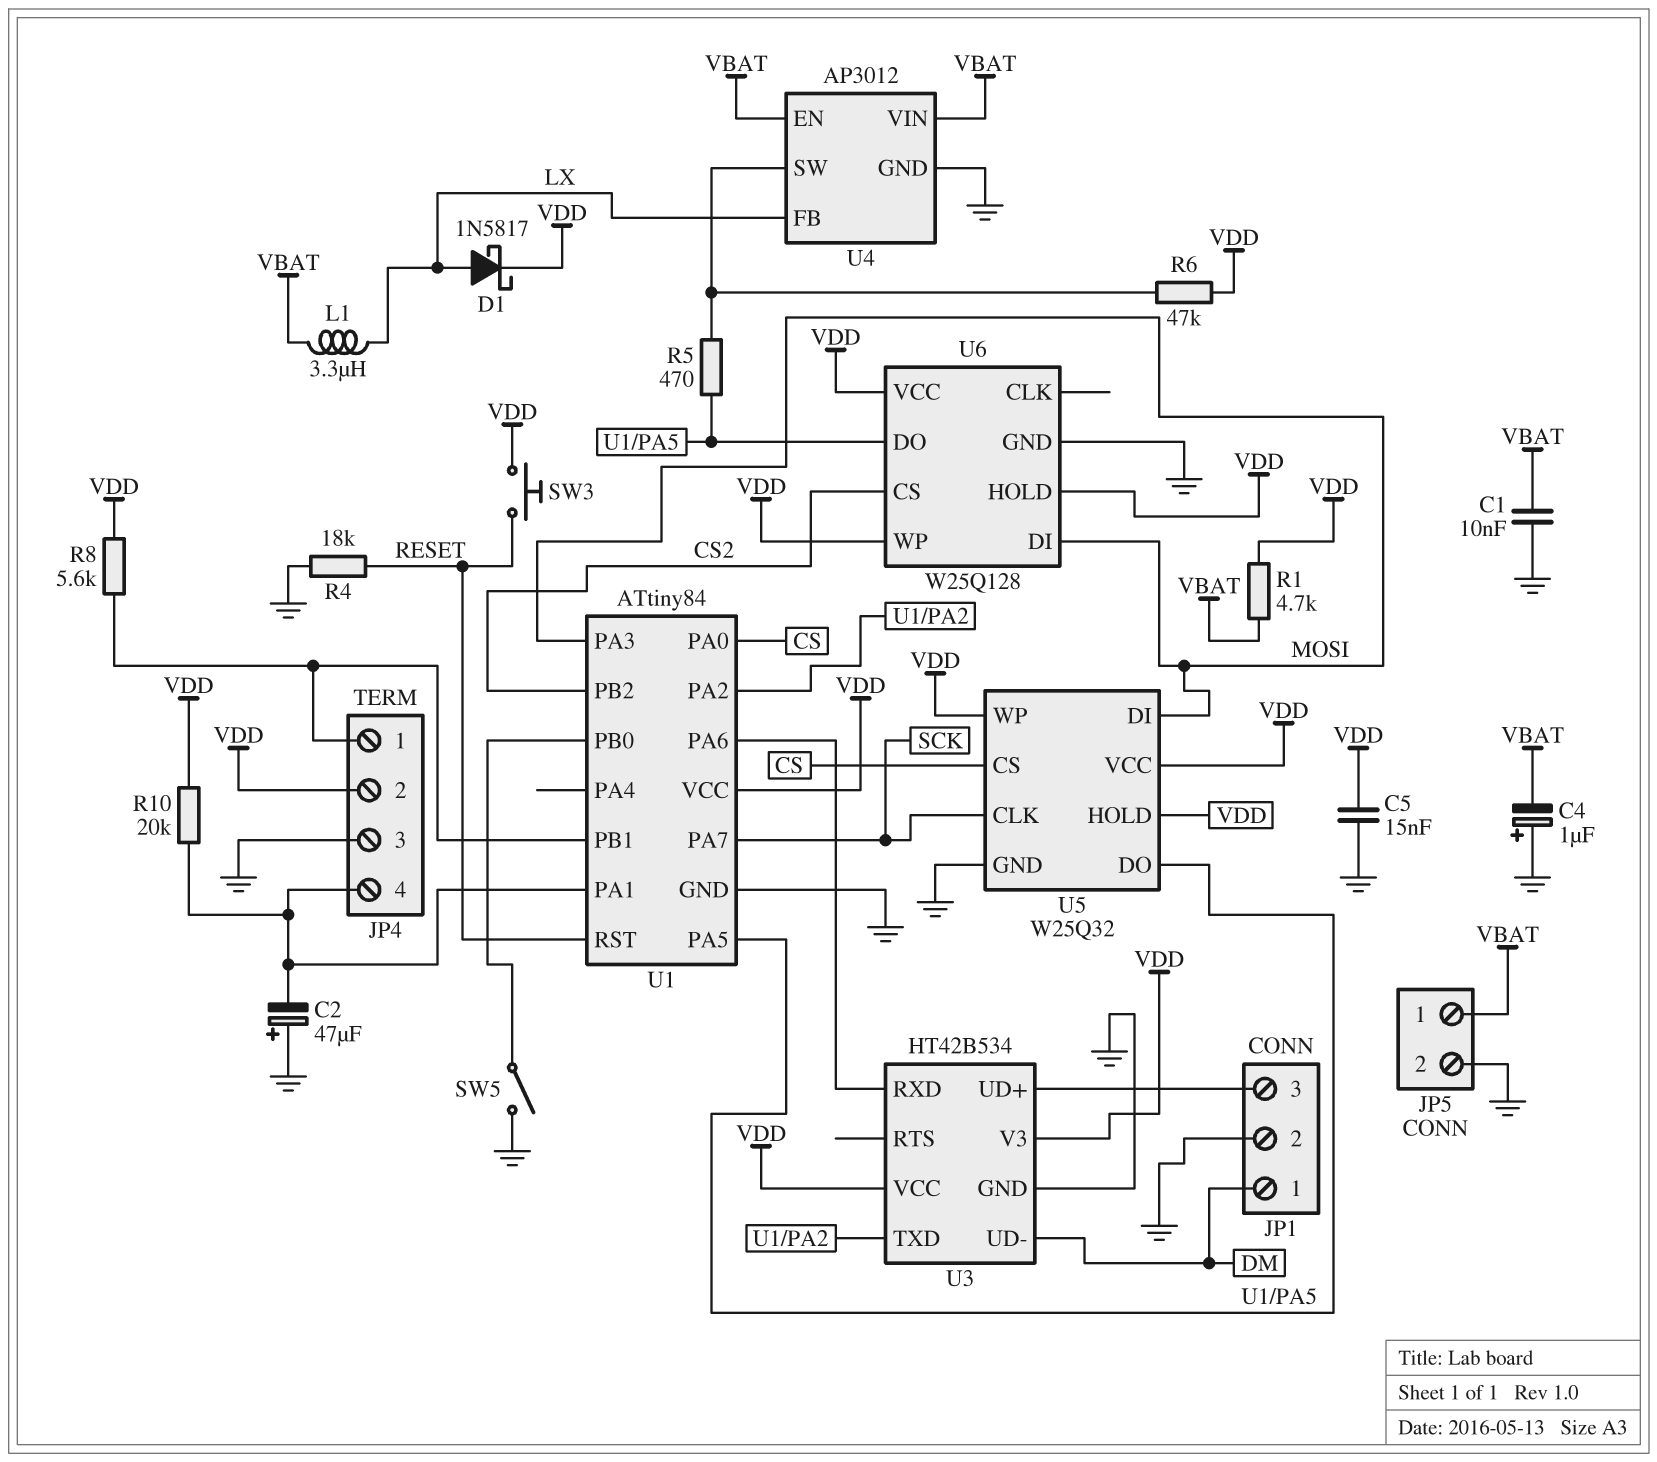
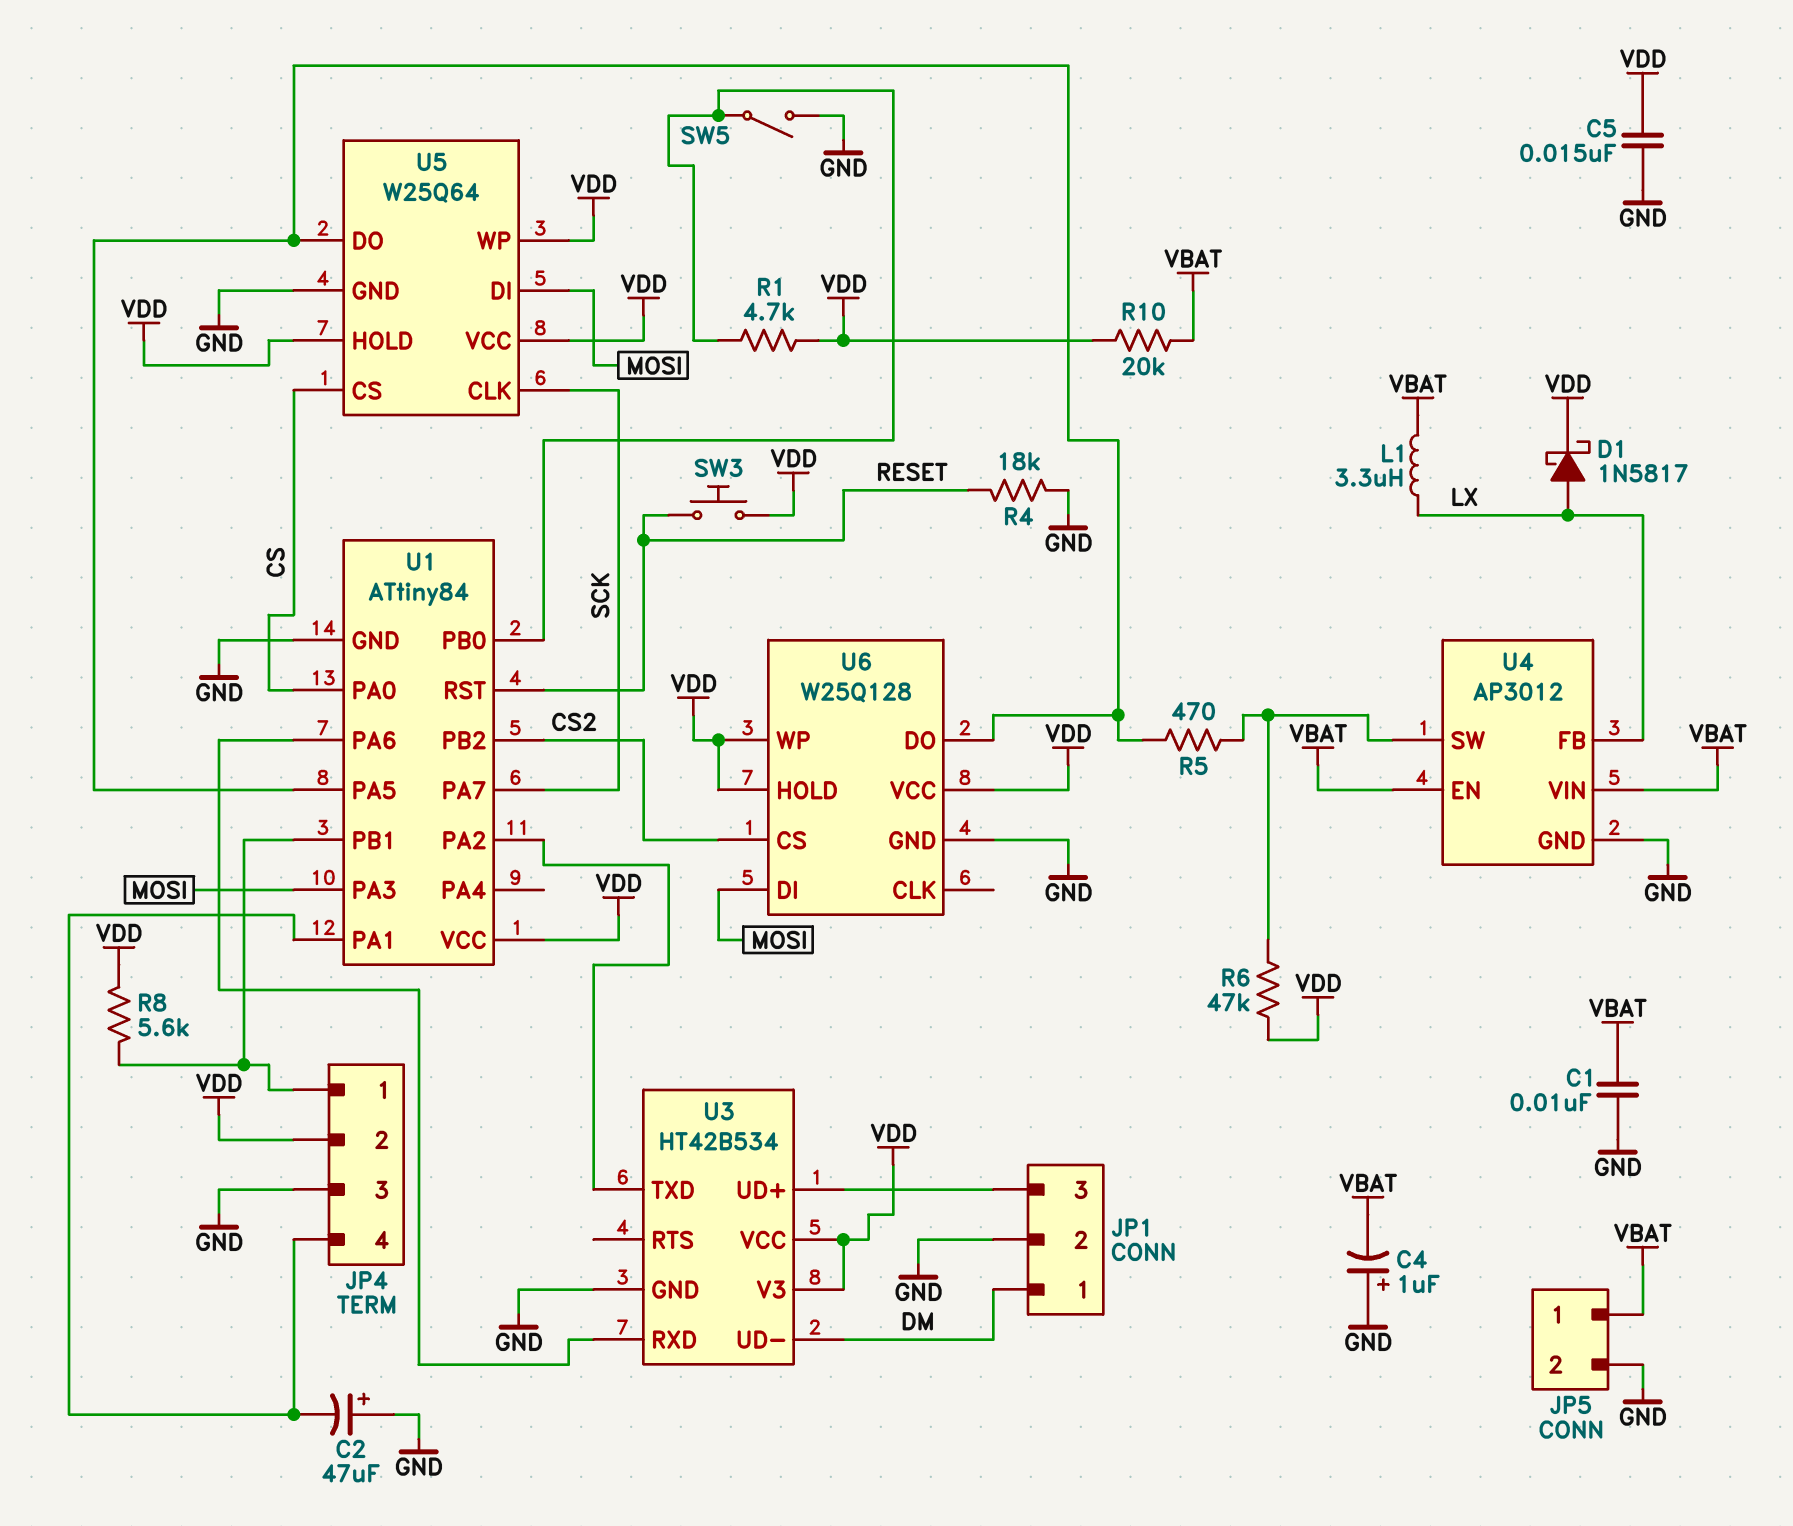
R1: 4.7k (VBAT, VDD) -> 4.7k (U1/PB0, VDD)
R10: 20k (JP4/4, VDD) -> 20k (VBAT, VDD)
U5: W25Q32 -> W25Q64

